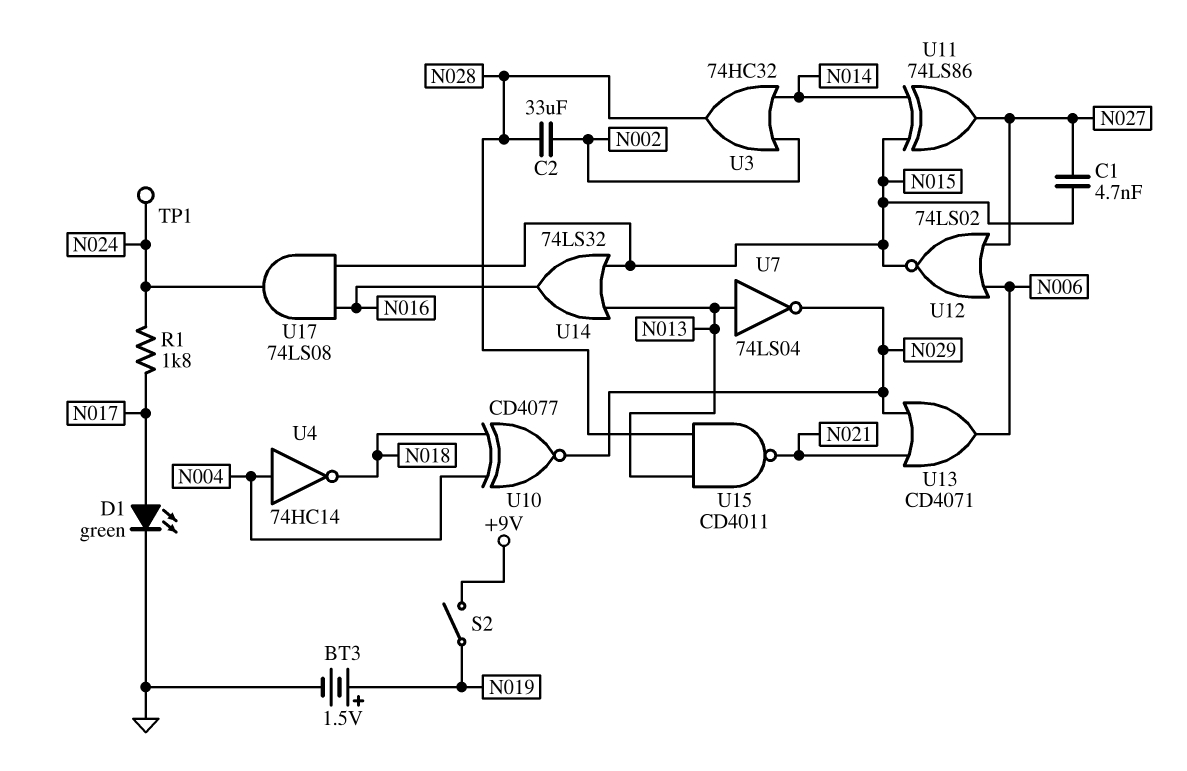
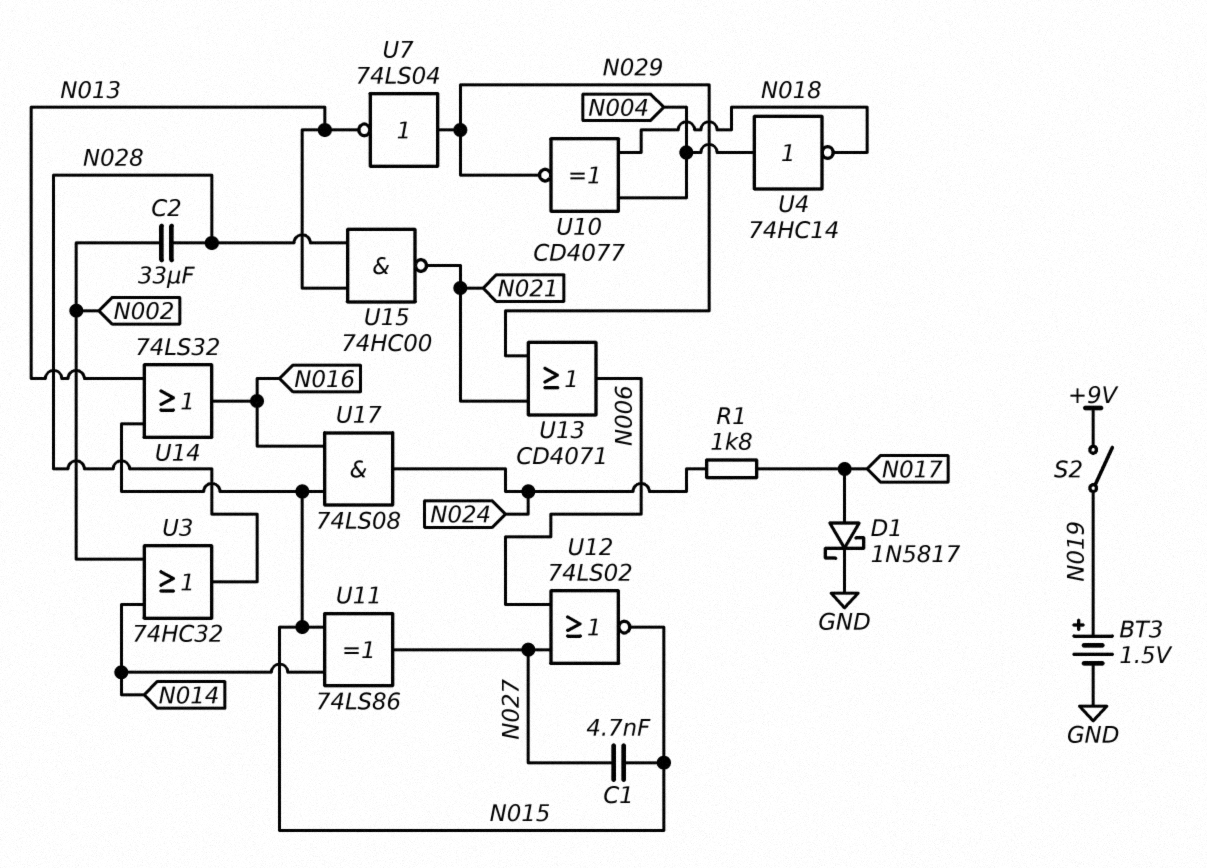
D1: LED green (A N017, K GND) -> schottky 1N5817 (A N017, K GND)
TP1: test point (N024) -> none
U7: NOT 74LS04 (in N013, out N029) -> NOT 74LS04 (in N029, out N013)
U15: NAND CD4011 (in N013, in N028, out N021) -> NAND 74HC00 (in N013, in N028, out N021)

